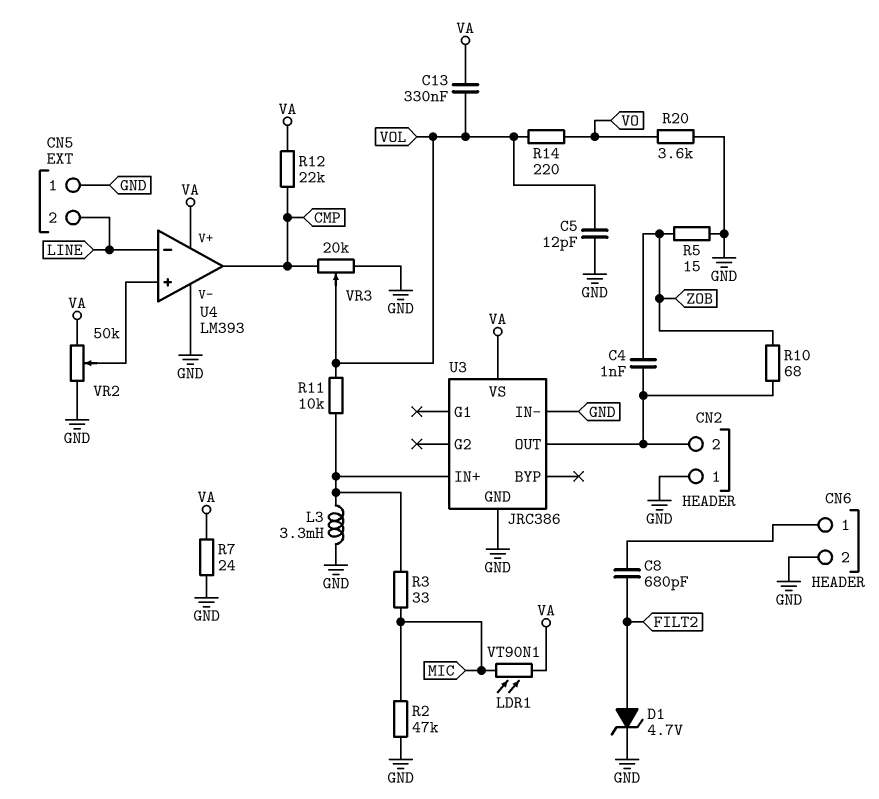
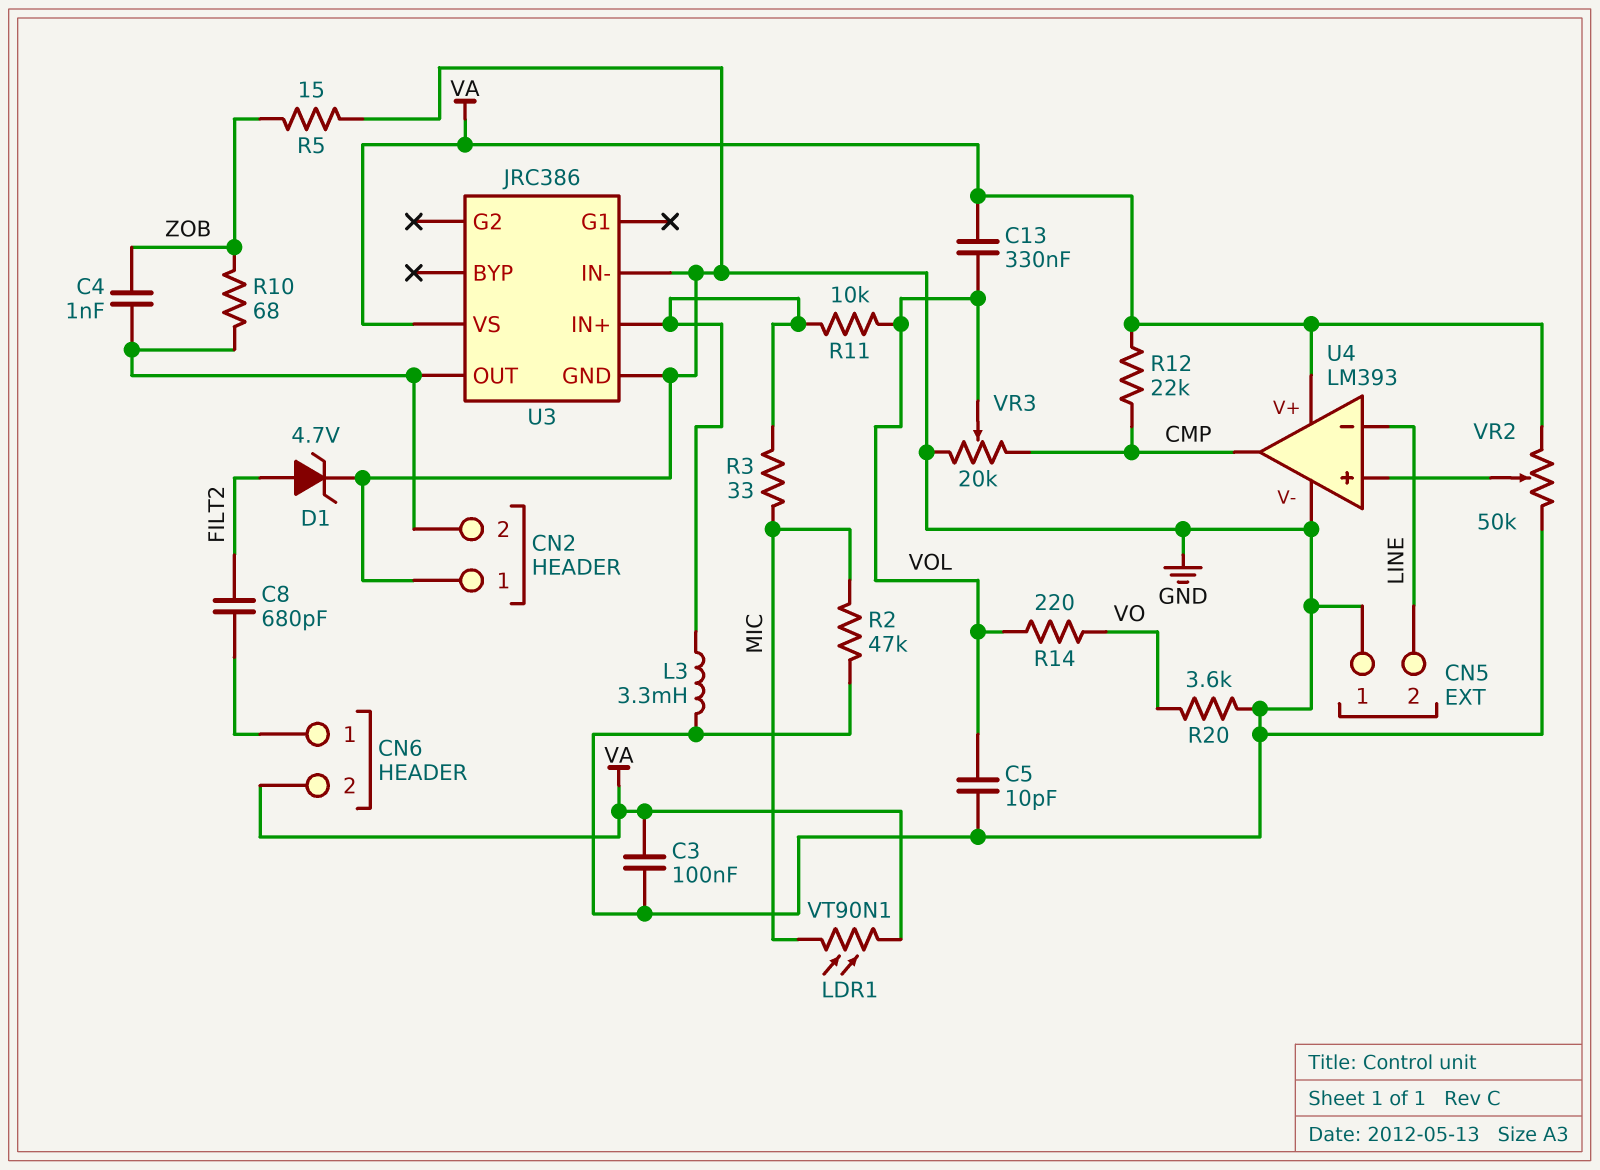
C3: none -> 100nF (GND, VA)
C5: 12pF (GND, VOL) -> 10pF (GND, VOL)
CN6 pin 2: GND -> VA
R7: 24 (GND, VA) -> none

